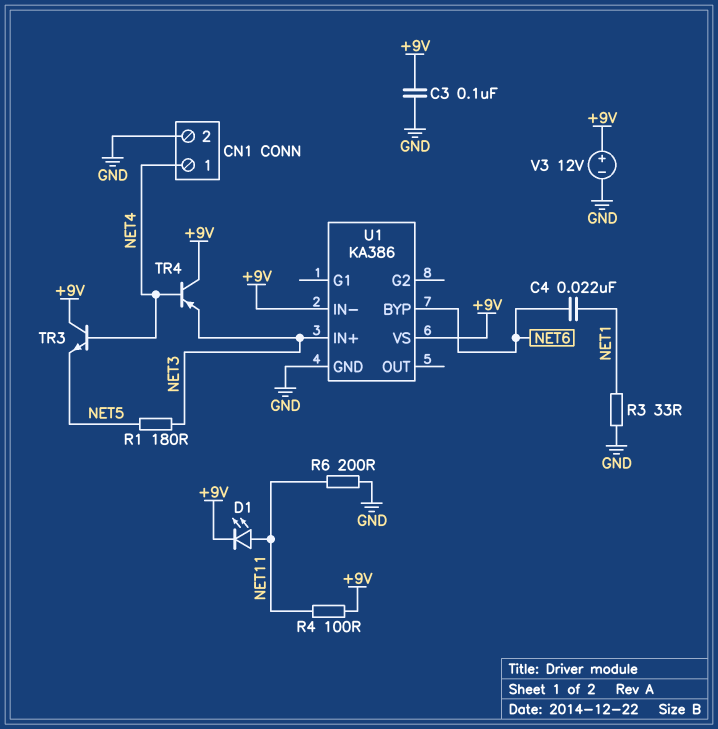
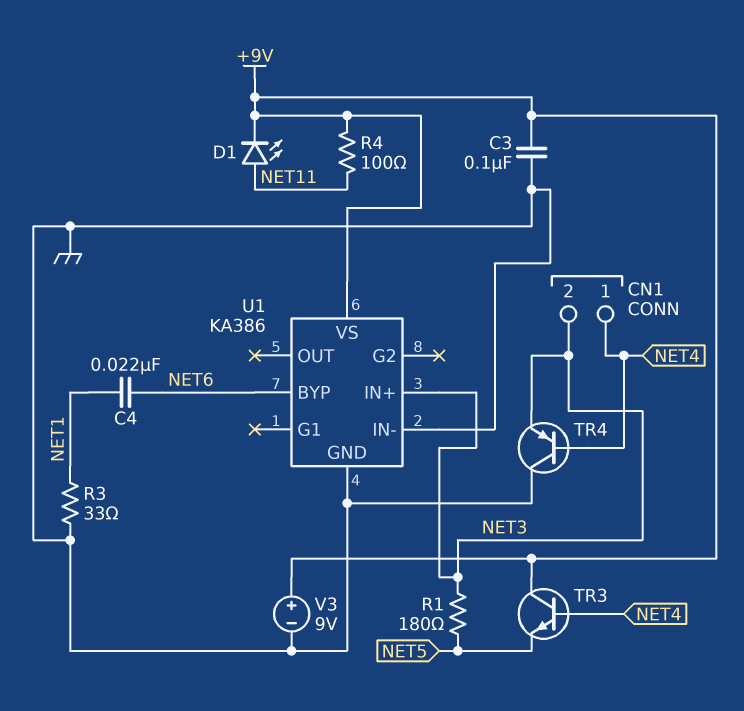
CN1 pin 2: GND -> NET3
R6: 200 (GND, NET11) -> none
TR4: PNP (B NET4, C +9V, E NET3) -> PNP (B NET4, C GND, E NET3)
U1 pin IN-: +9V -> GND
V3: 12V (plus +9V, minus GND) -> 9V (plus +9V, minus GND)

